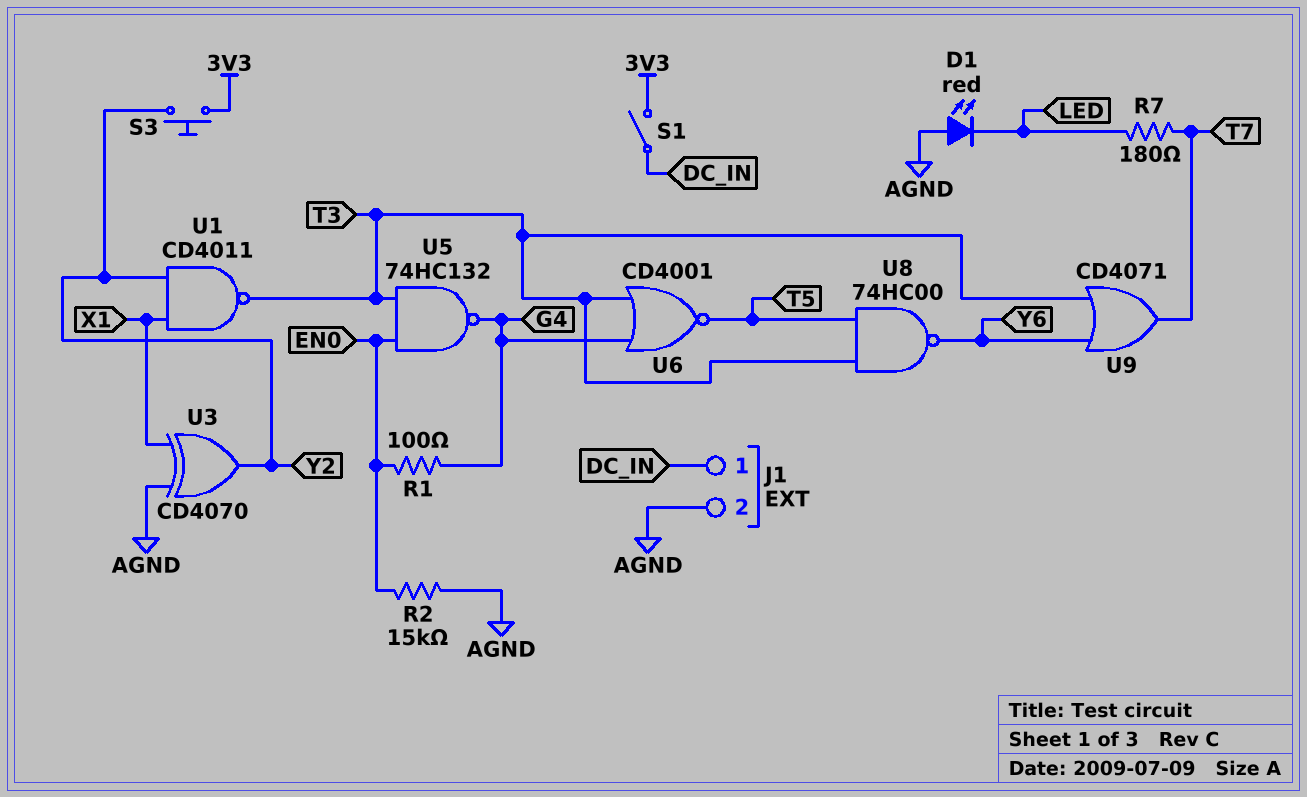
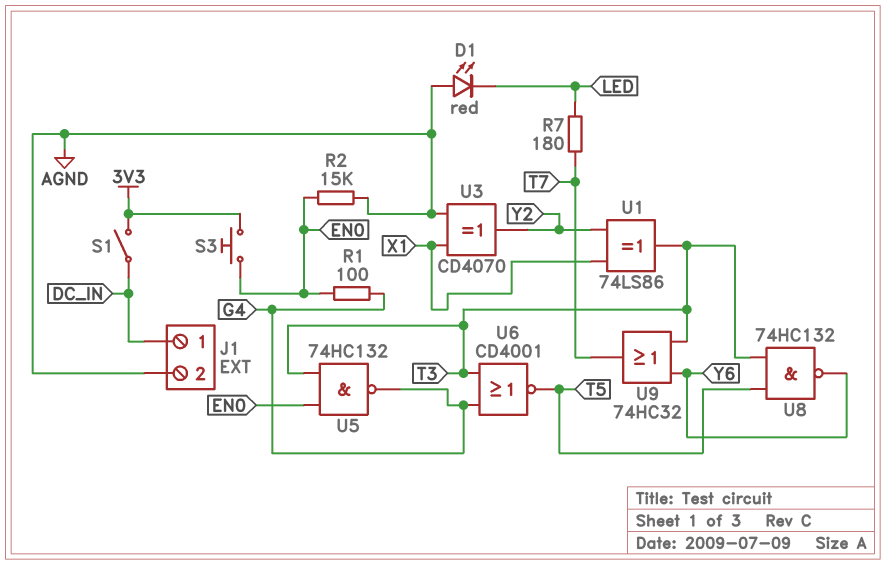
S3: button (3V3, Y2) -> button (3V3, EN0)
U1: NAND CD4011 (in X1, in Y2, out T3) -> XOR 74LS86 (in X1, in Y2, out T3)
U8: NAND 74HC00 (in T3, in T5, out Y6) -> NAND 74HC132 (in T3, in T5, out Y6)
U9: OR CD4071 (in T3, in Y6, out T7) -> OR 74HC32 (in T3, in Y6, out T7)

